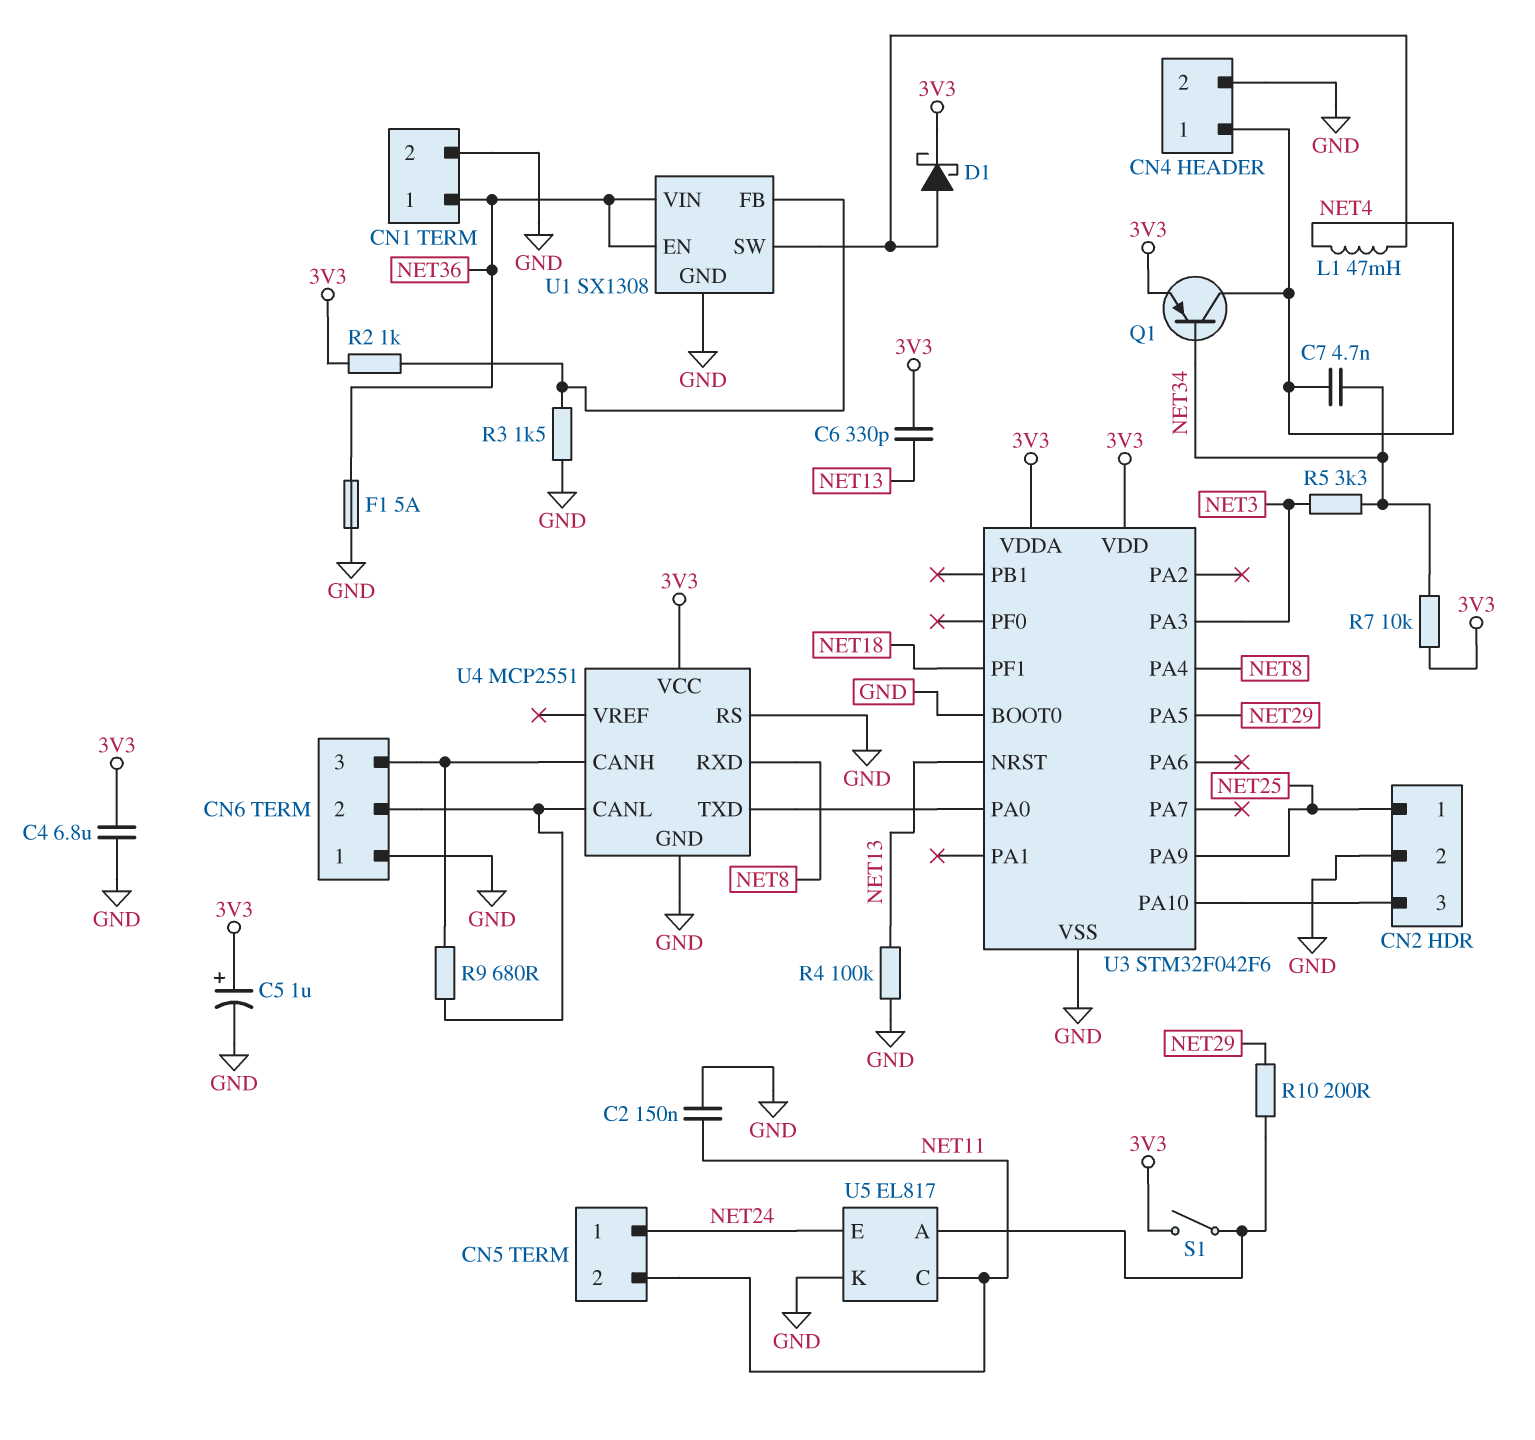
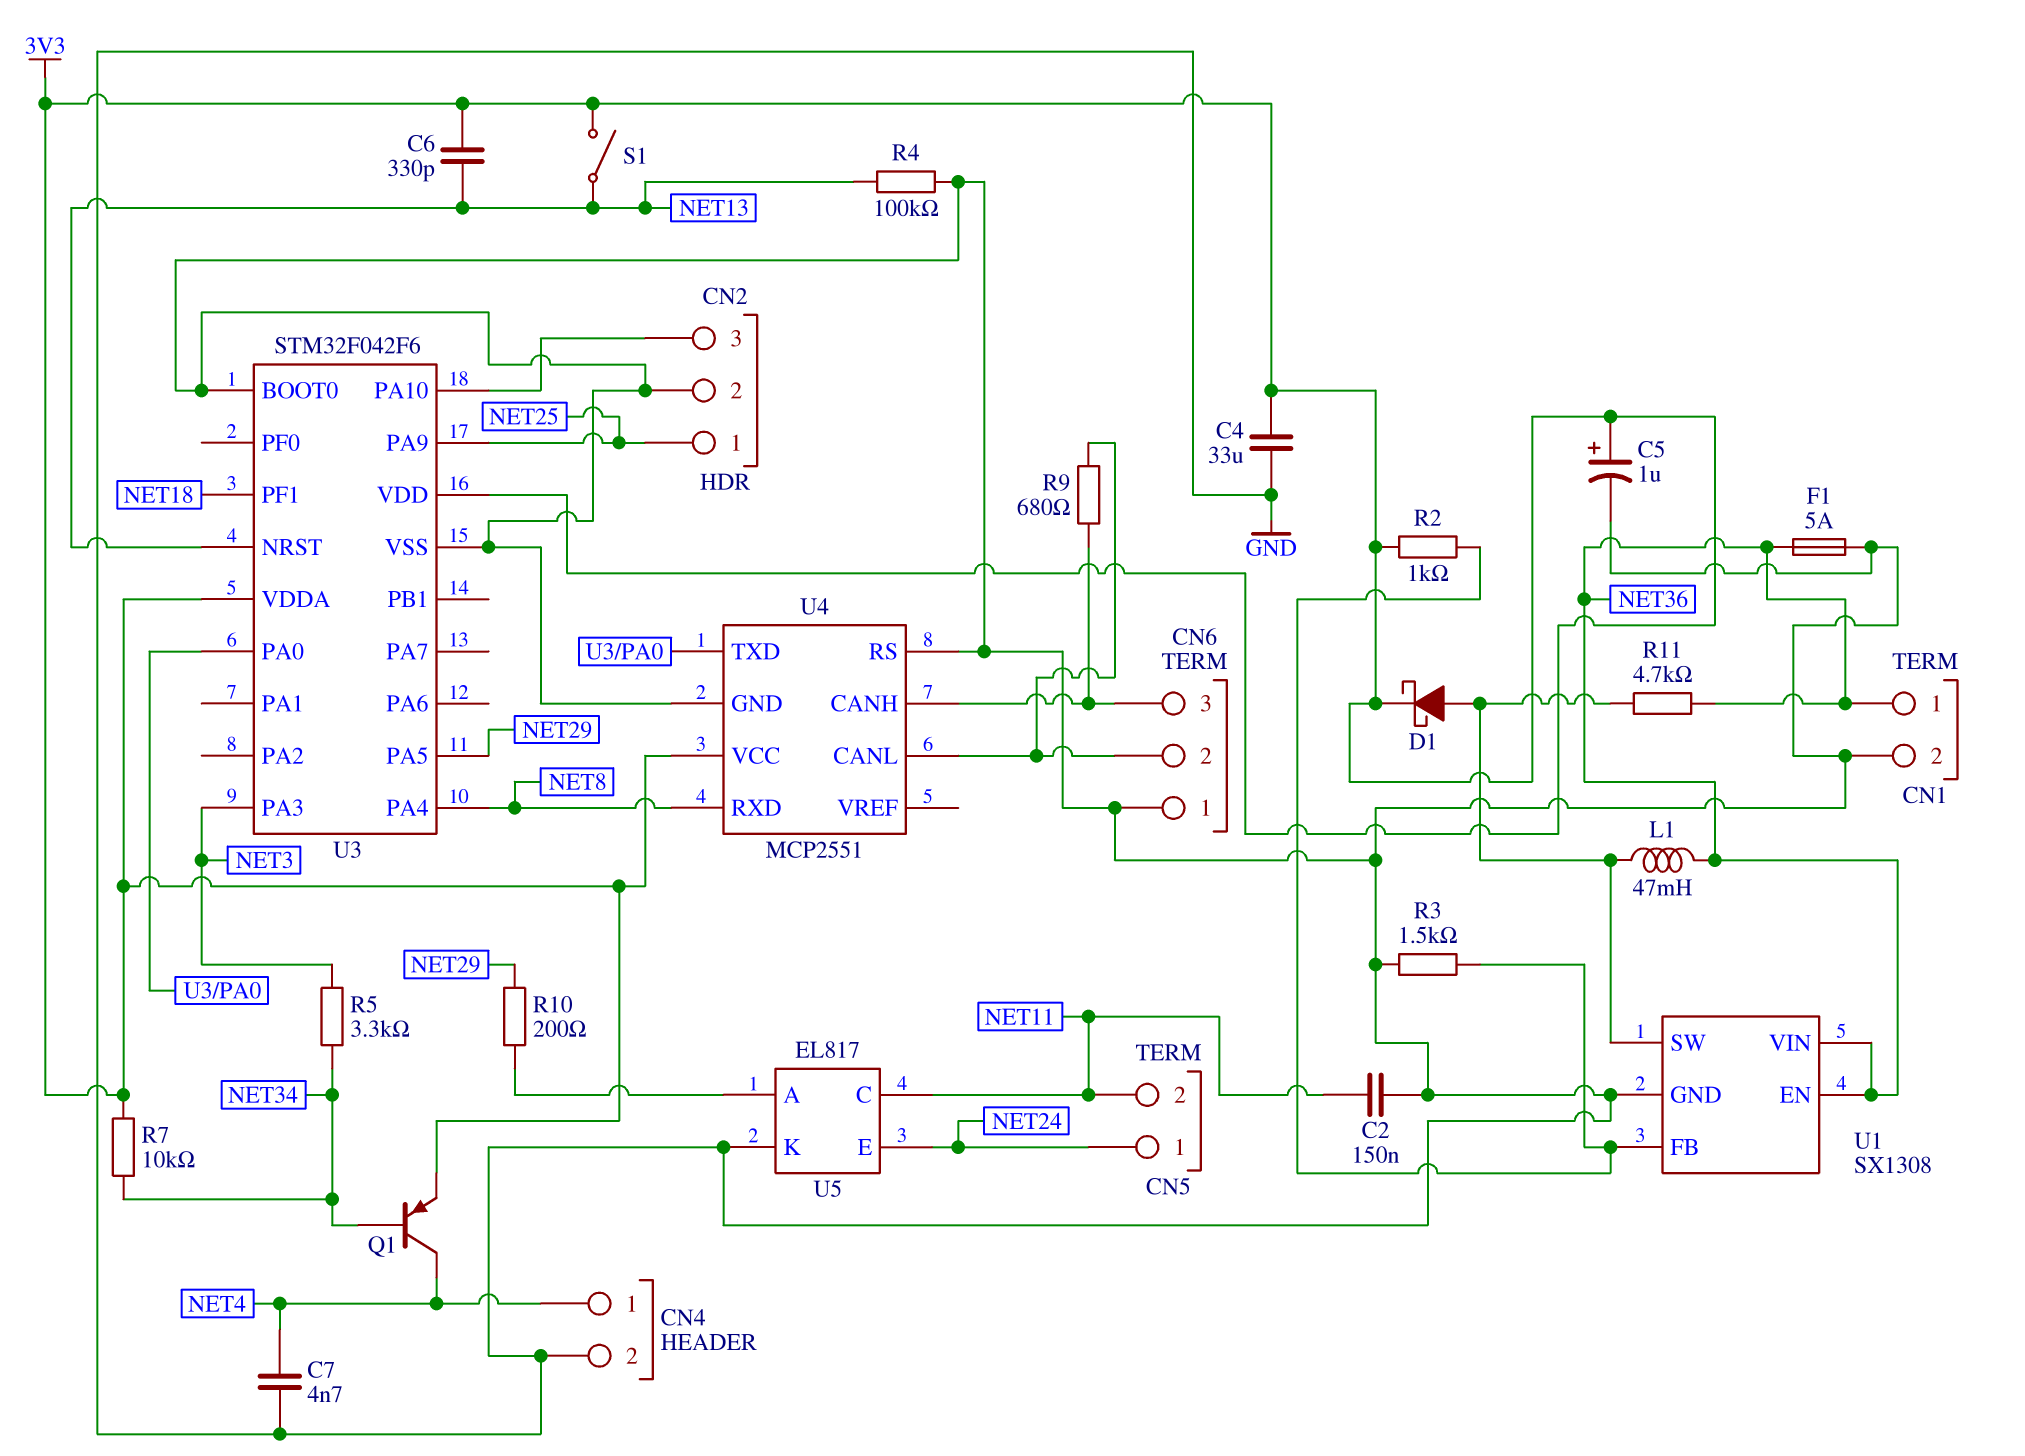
C4: 6.8uF (3V3, GND) -> 33uF (3V3, GND)
C7: 4.7nF (NET4, NET34) -> 4.7nF (GND, NET4)
L1: 47mH (NET4, U1/SW) -> 47mH (NET36, U1/SW)
R11: none -> 4.7k (NET36, U1/SW)
S1: switch (3V3, U5/A) -> switch (3V3, NET13)

